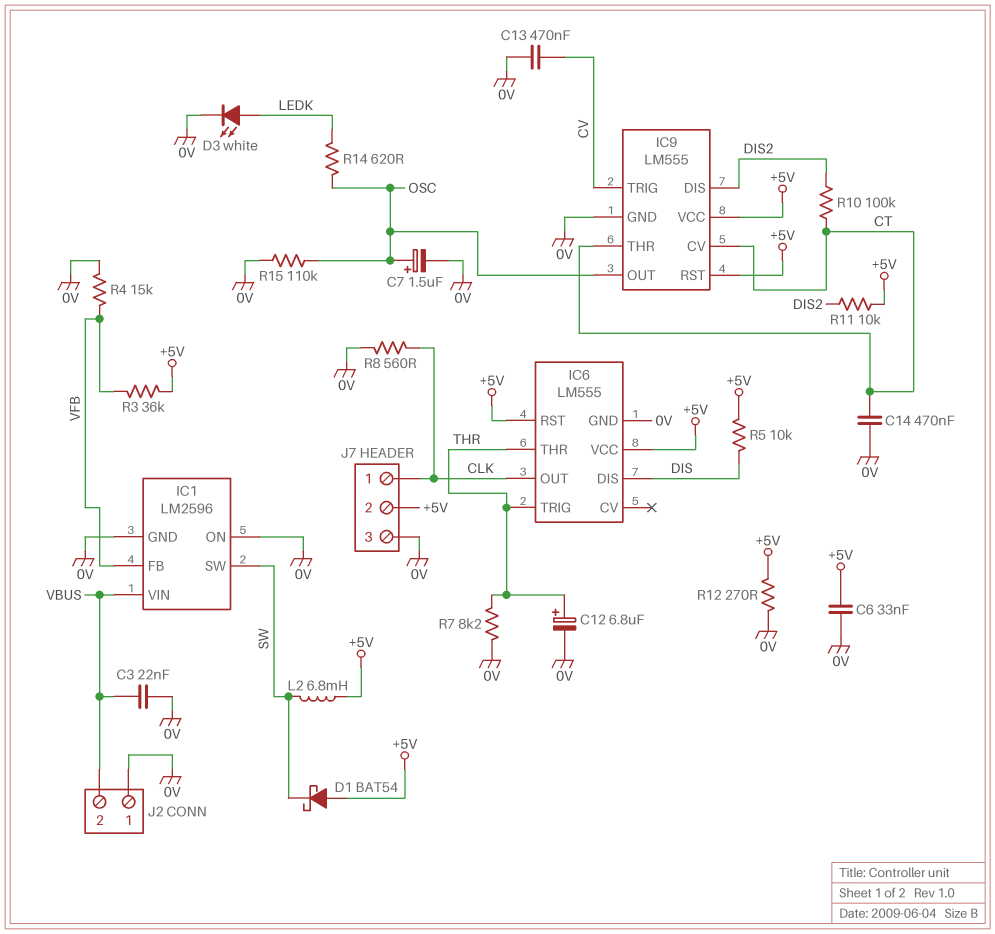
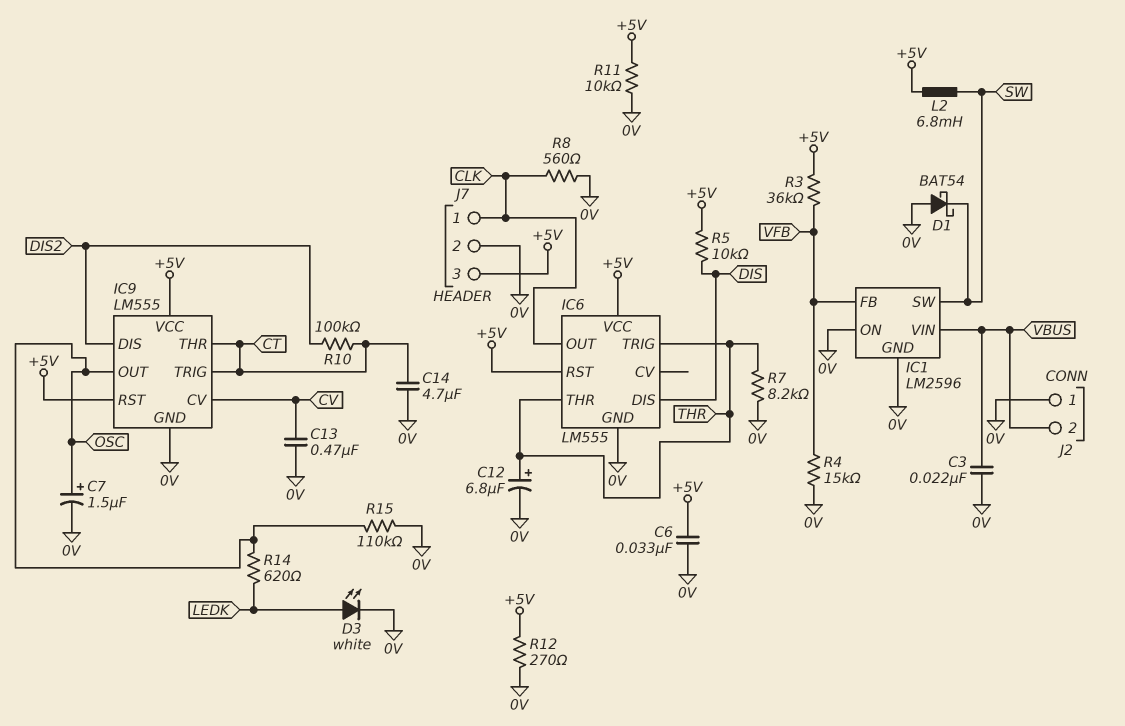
C14: 470nF (0V, CT) -> 4.7uF (0V, CT)
D1: schottky BAT54 (A +5V, K SW) -> schottky BAT54 (A 0V, K SW)
IC9 pin CV: CT -> CV
IC9 pin TRIG: CV -> CT
J7 pin 2: +5V -> 0V
J7 pin 3: 0V -> +5V
R11: 10k (+5V, DIS2) -> 10k (+5V, 0V)

